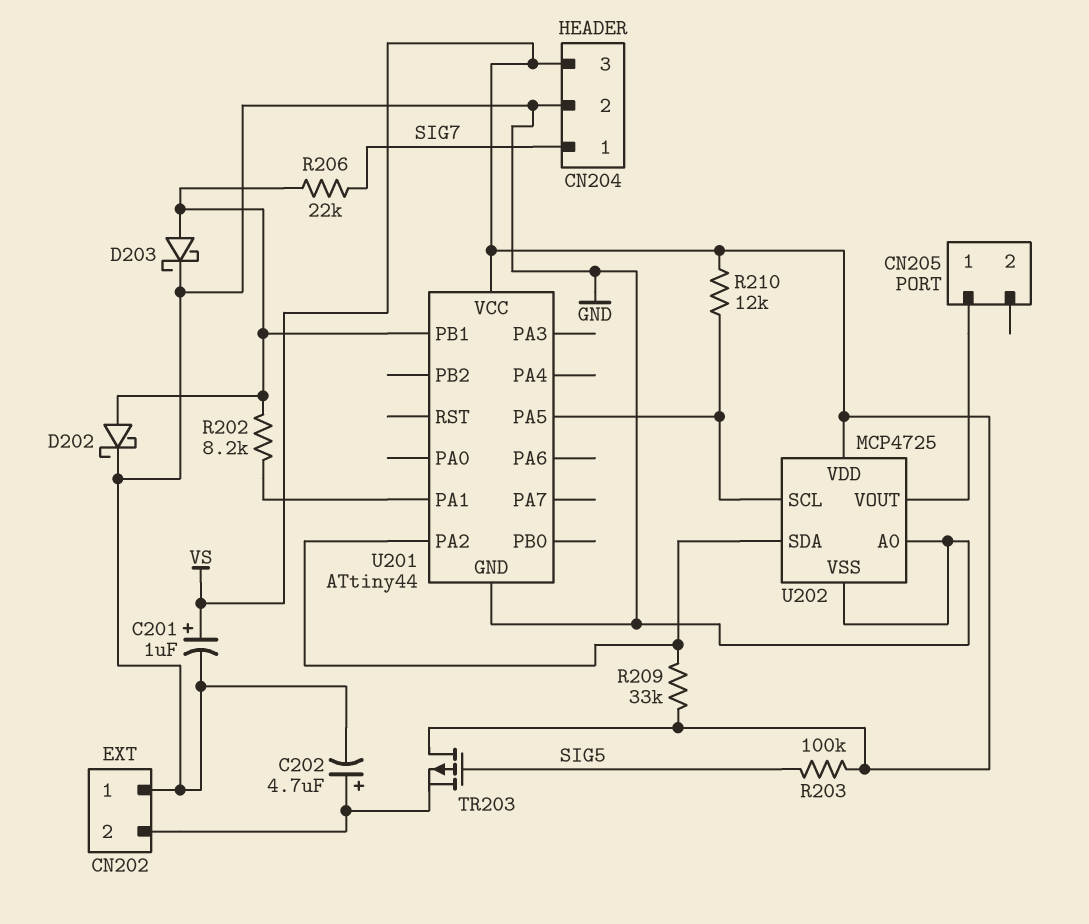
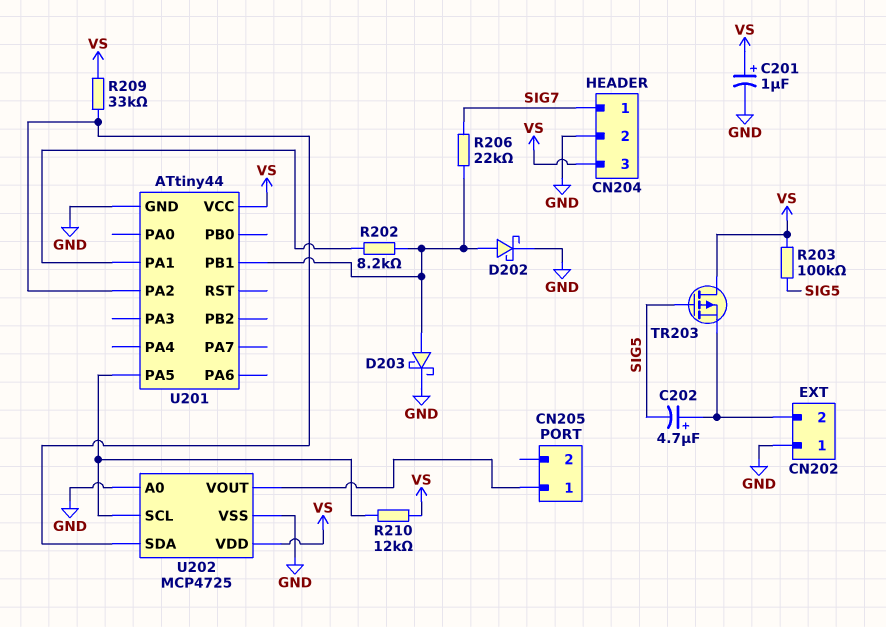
C202: 4.7uF (plus CN202/2, minus GND) -> 4.7uF (plus CN202/2, minus SIG5)

